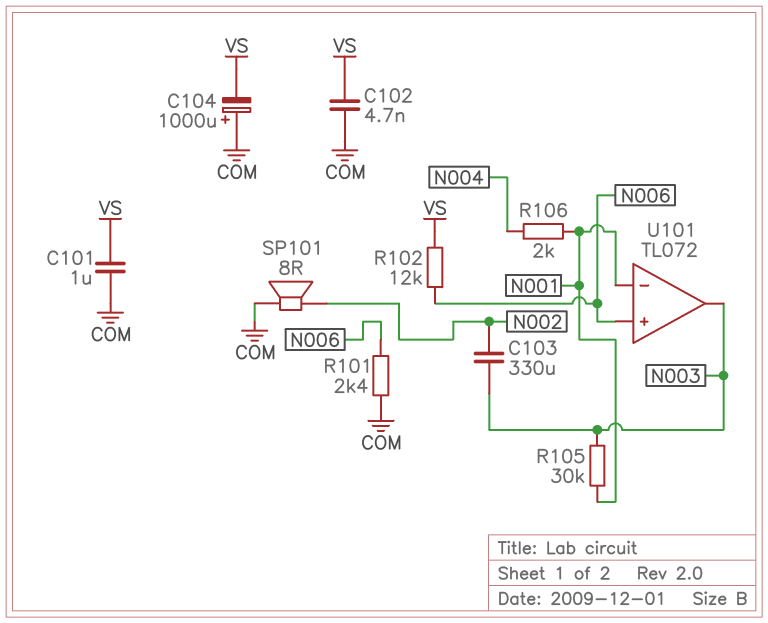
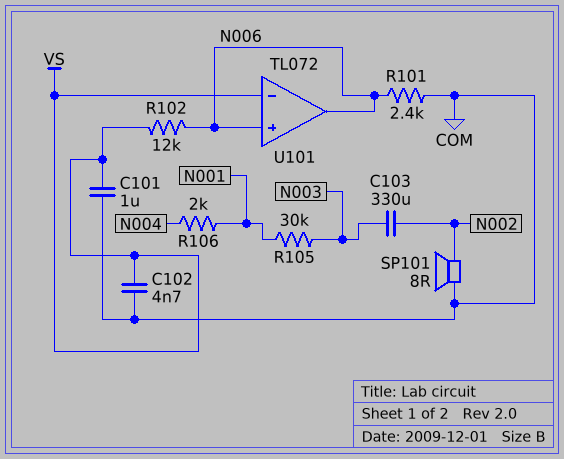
C104: 1000uF (plus COM, minus VS) -> none
U101 pin in-: N001 -> VS
U101 pin out: N003 -> N006

